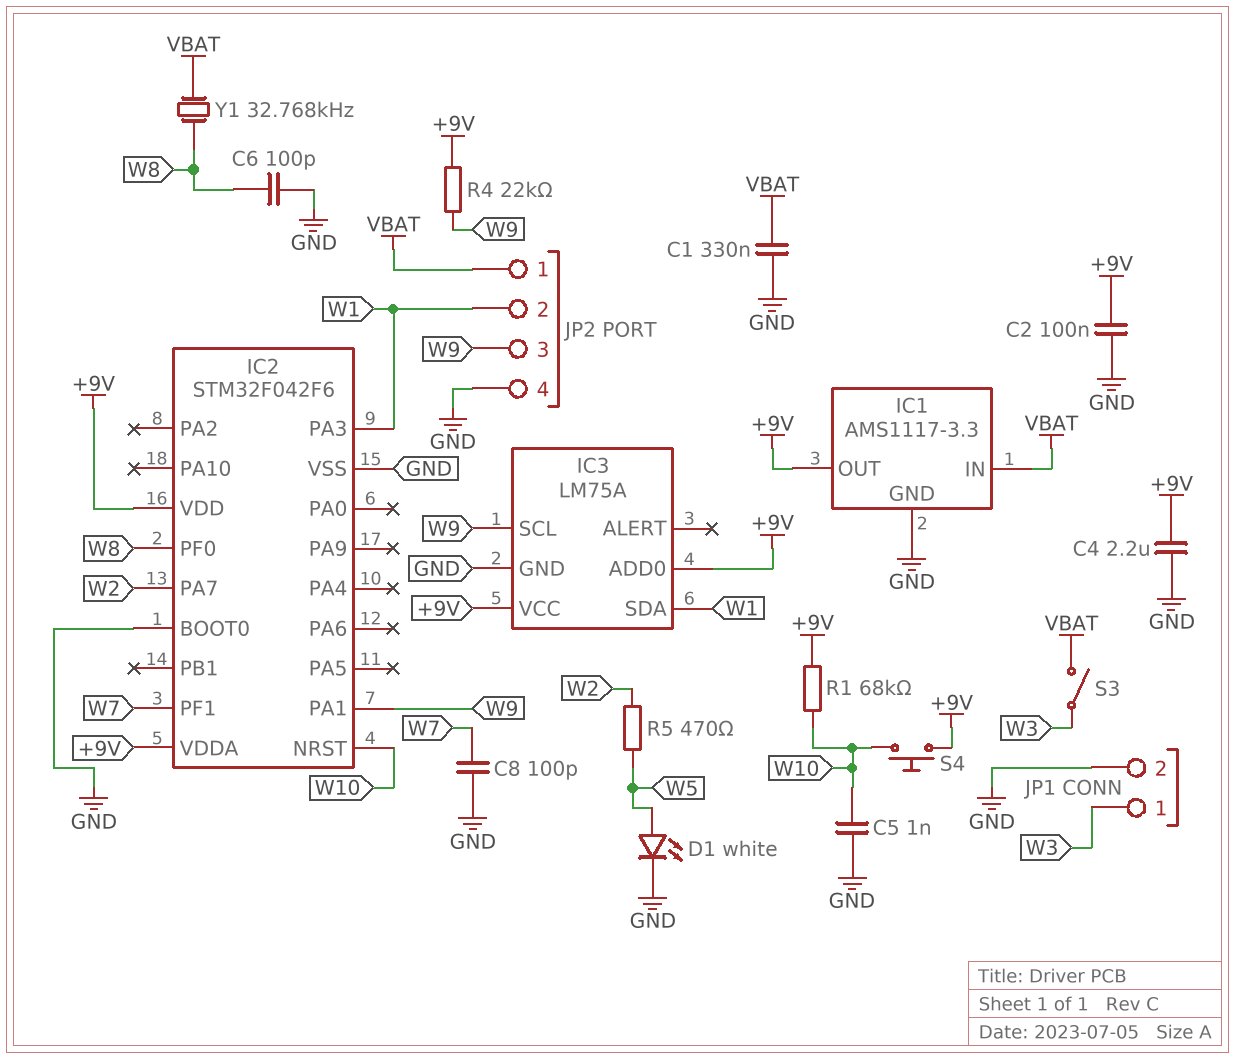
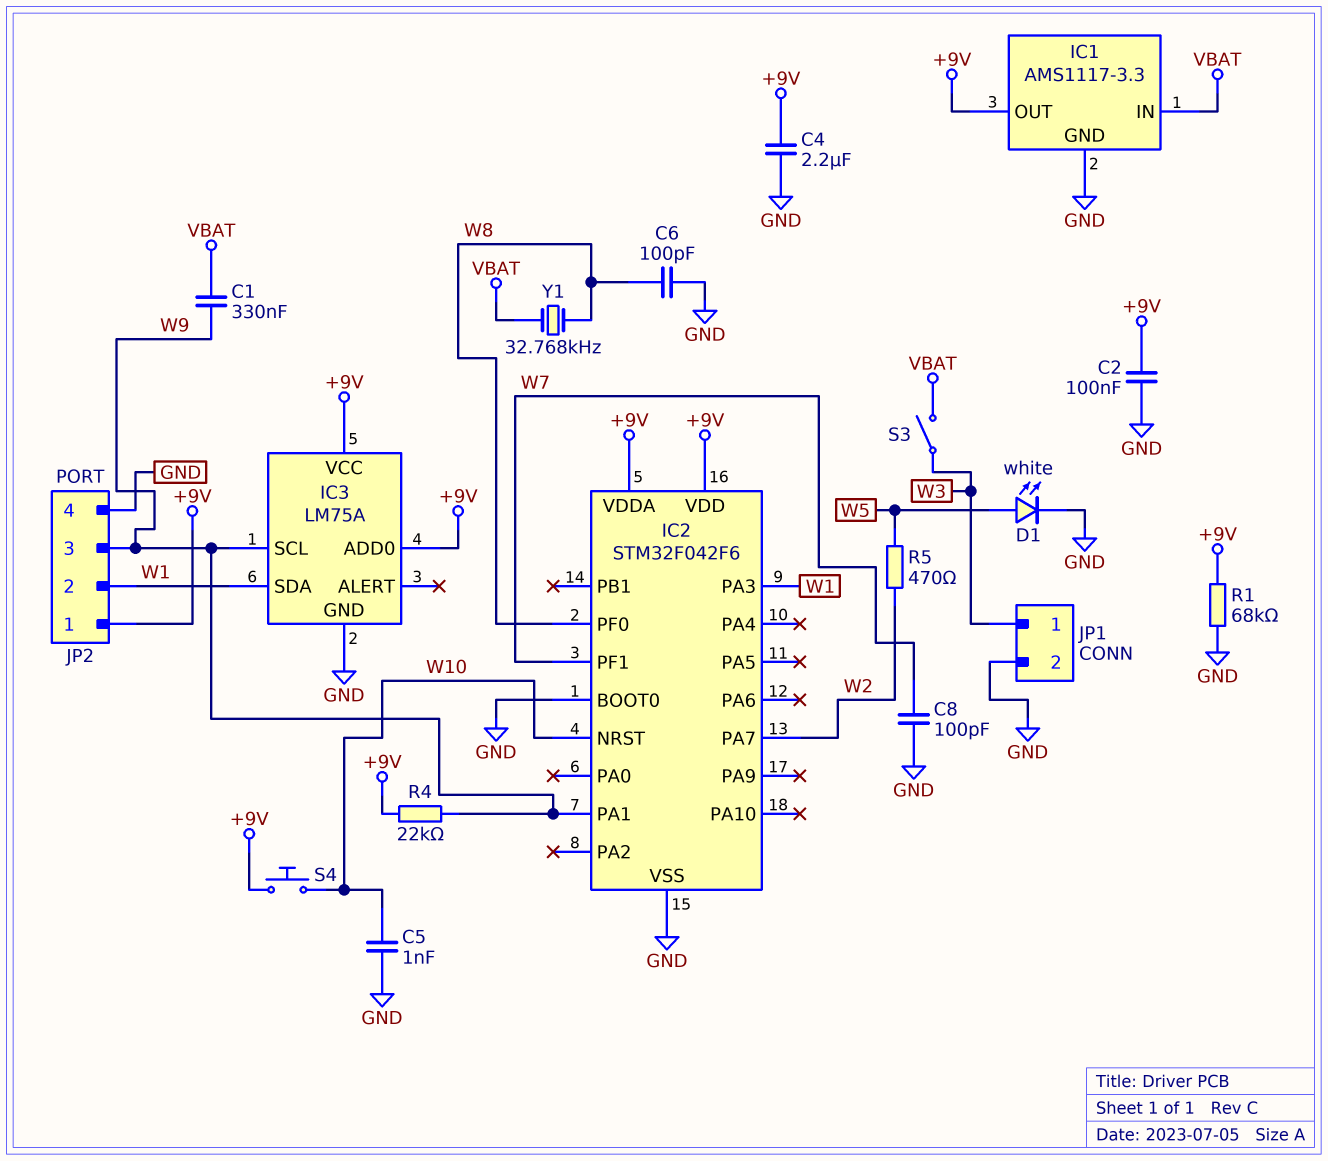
C1: 330nF (GND, VBAT) -> 330nF (VBAT, W9)
JP2 pin 1: VBAT -> +9V
R1: 68k (+9V, W10) -> 68k (+9V, GND)

